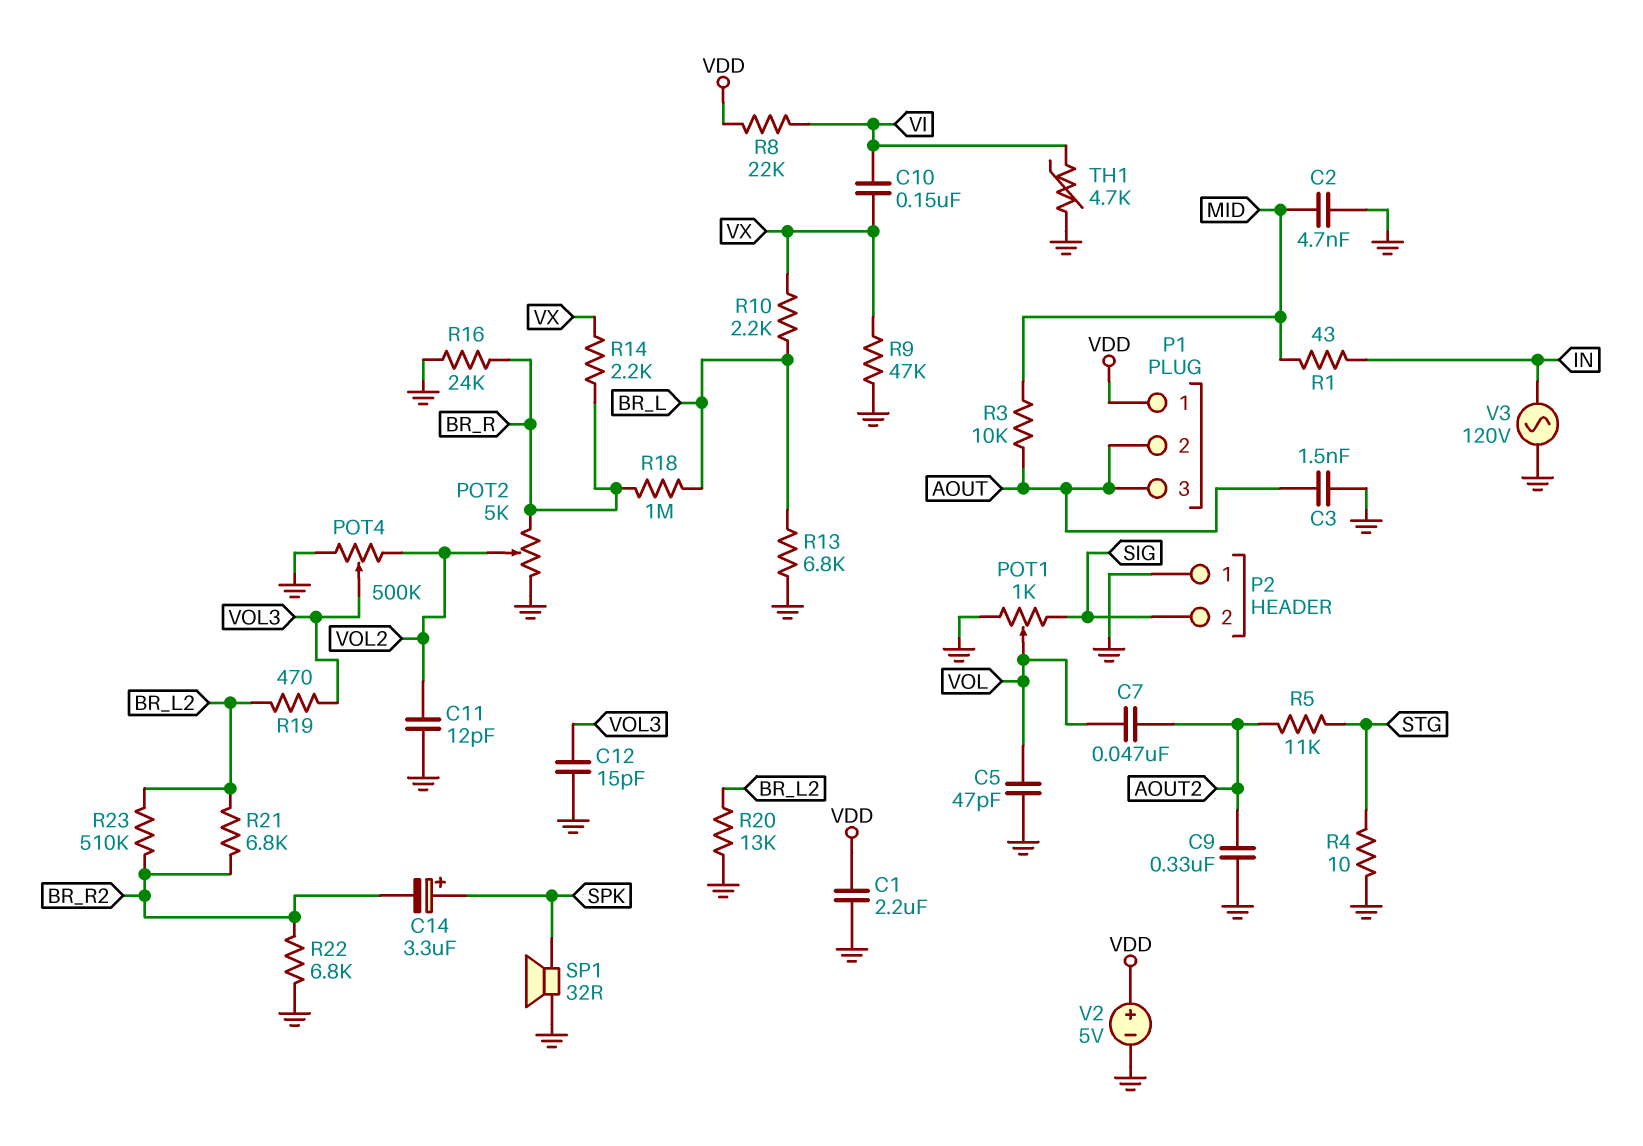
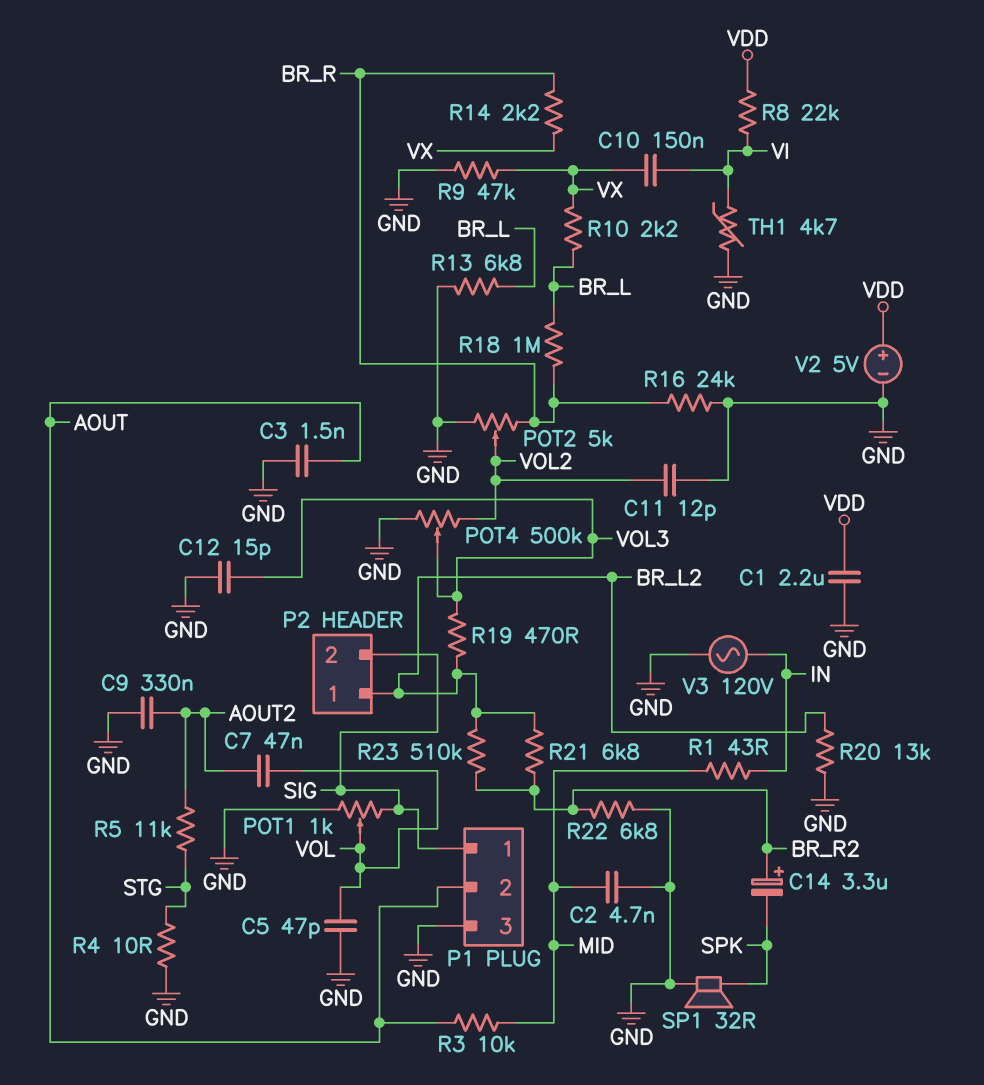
C14: 3.3uF (plus SPK, minus BR_R2) -> 3.3uF (plus BR_R2, minus SPK)
P1 pin 1: VDD -> SIG
P1 pin 3: AOUT -> GND
P2 pin 1: GND -> BR_L2

